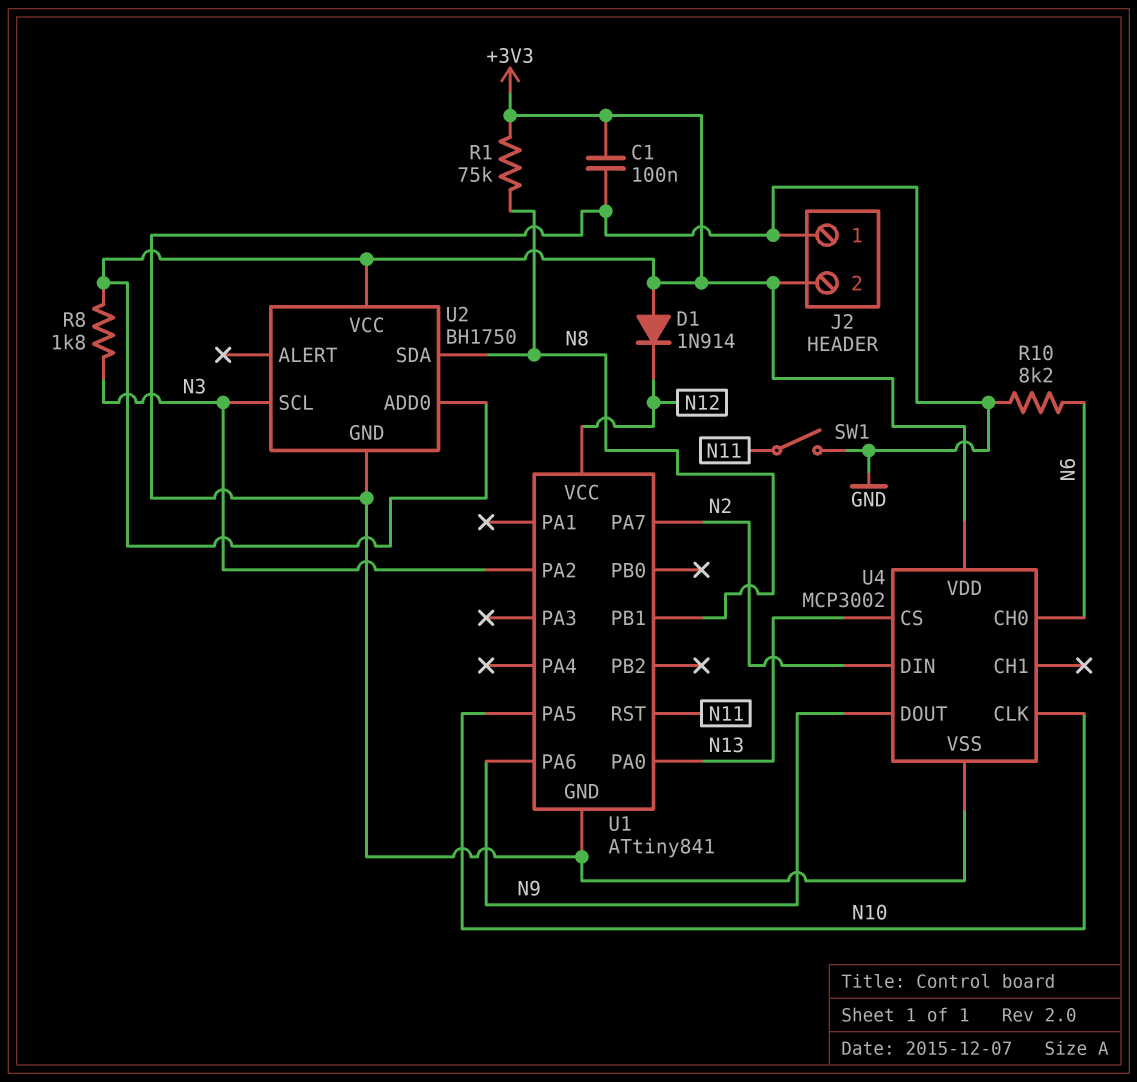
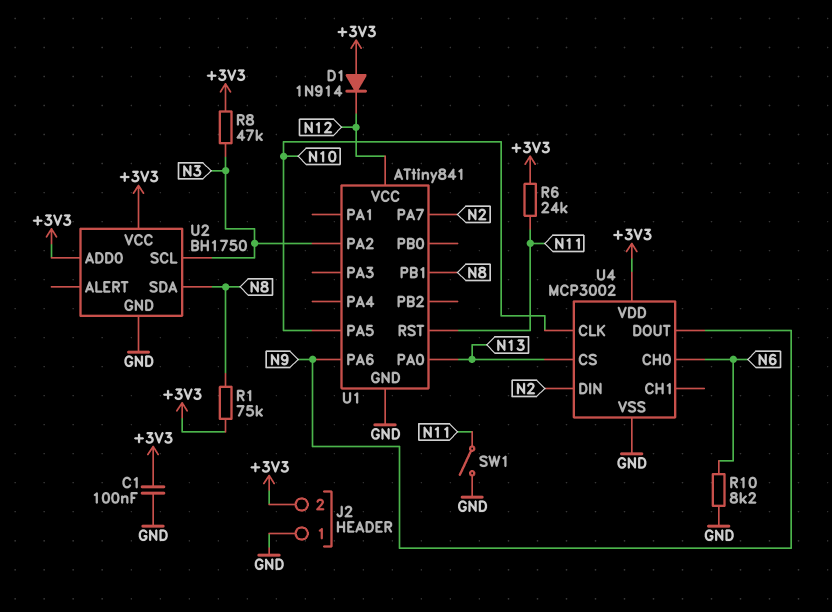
R6: none -> 24k (+3V3, N11)
R8: 1.8k (+3V3, N3) -> 47k (+3V3, N3)

